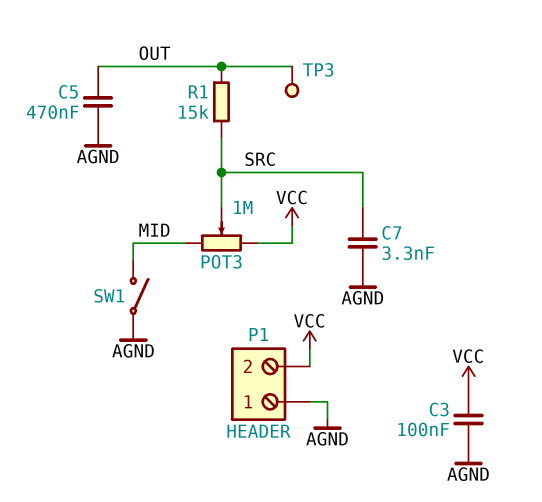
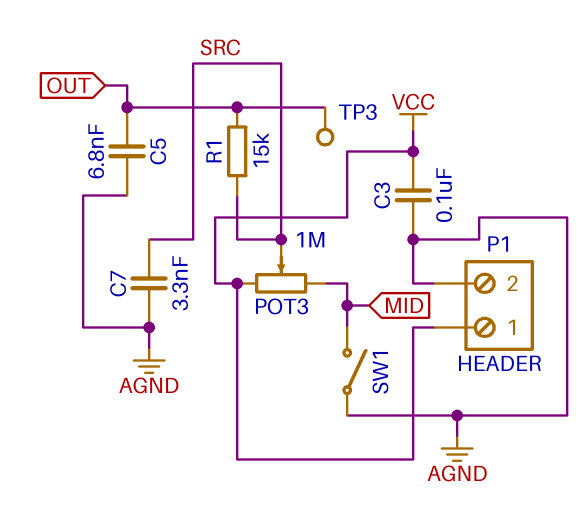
C5: 470nF (AGND, OUT) -> 6.8nF (AGND, OUT)
P1 pin 1: AGND -> VCC
P1 pin 2: VCC -> AGND

